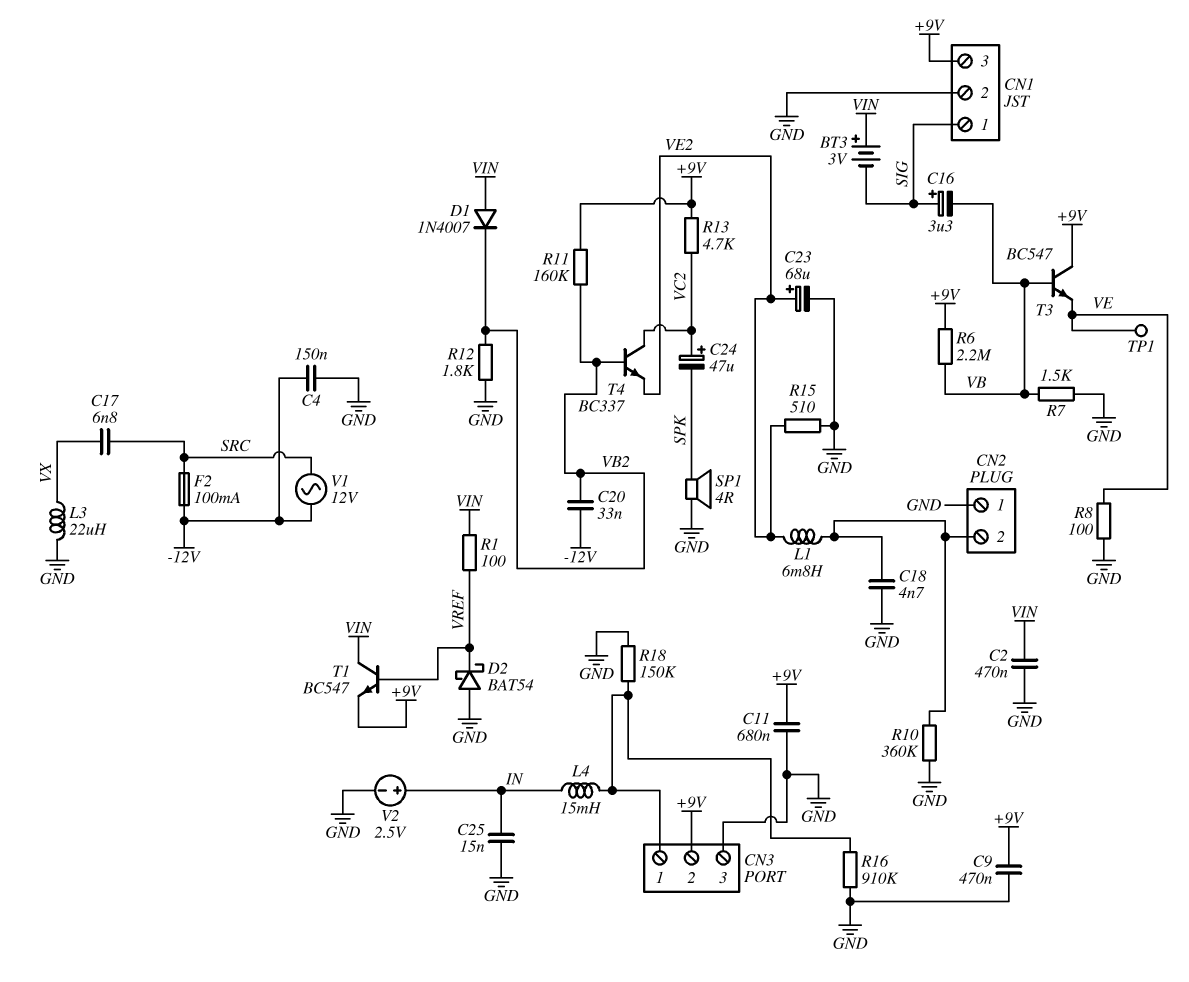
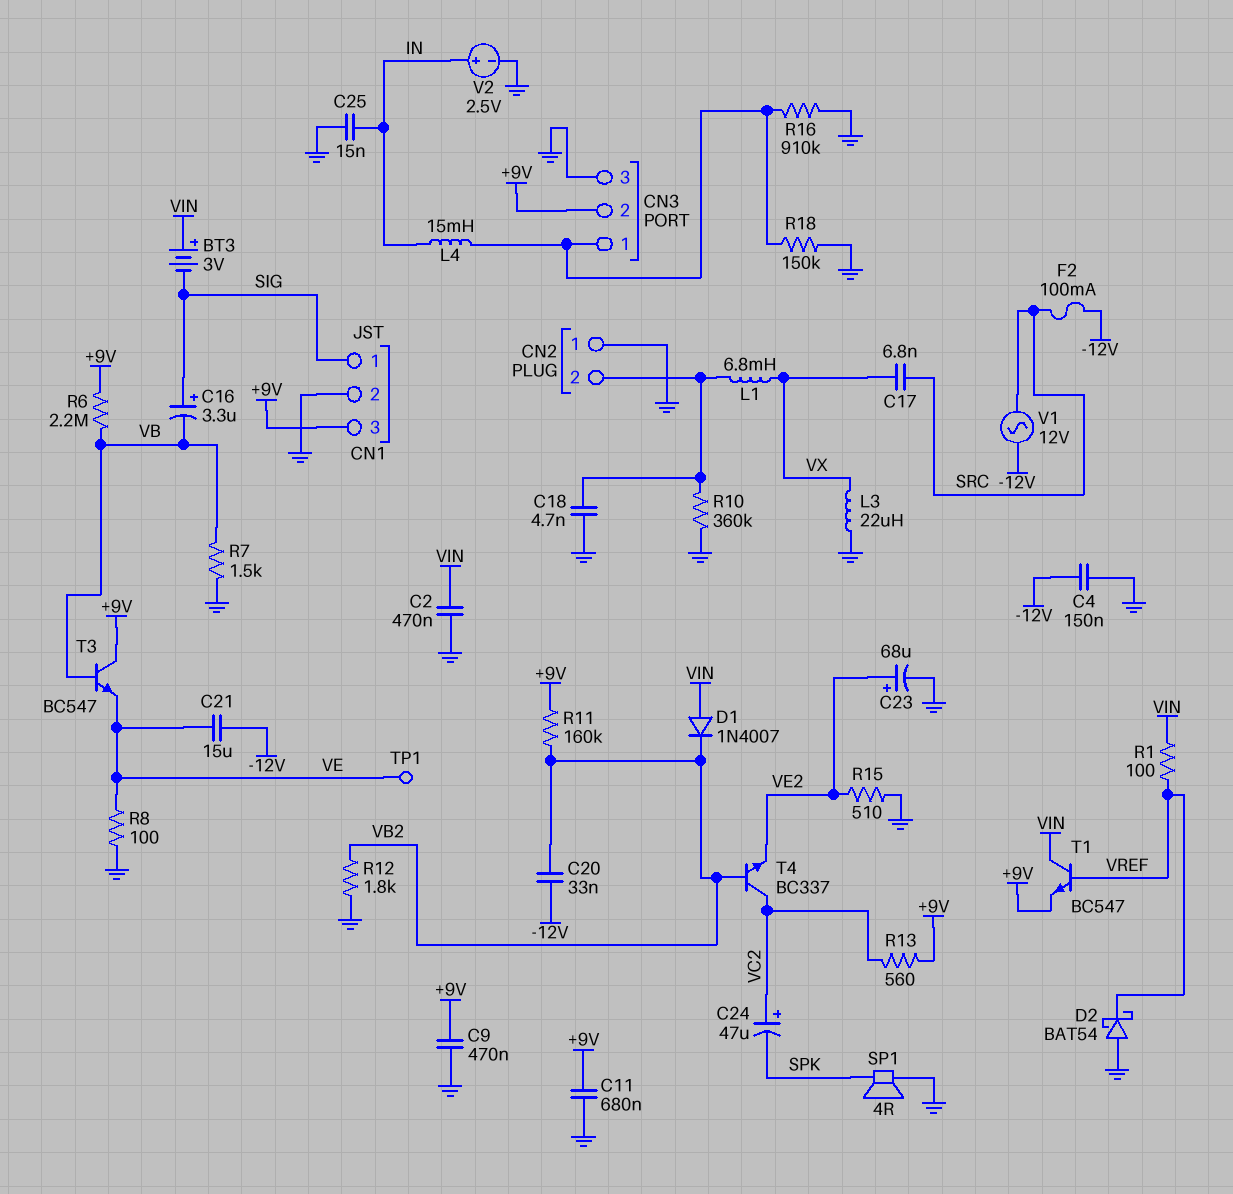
C21: none -> 15uF (-12V, VE)
L1: 6.8mH (CN2/2, VE2) -> 6.8mH (CN2/2, VX)
R13: 4.7k (+9V, VC2) -> 560 (+9V, VC2)

